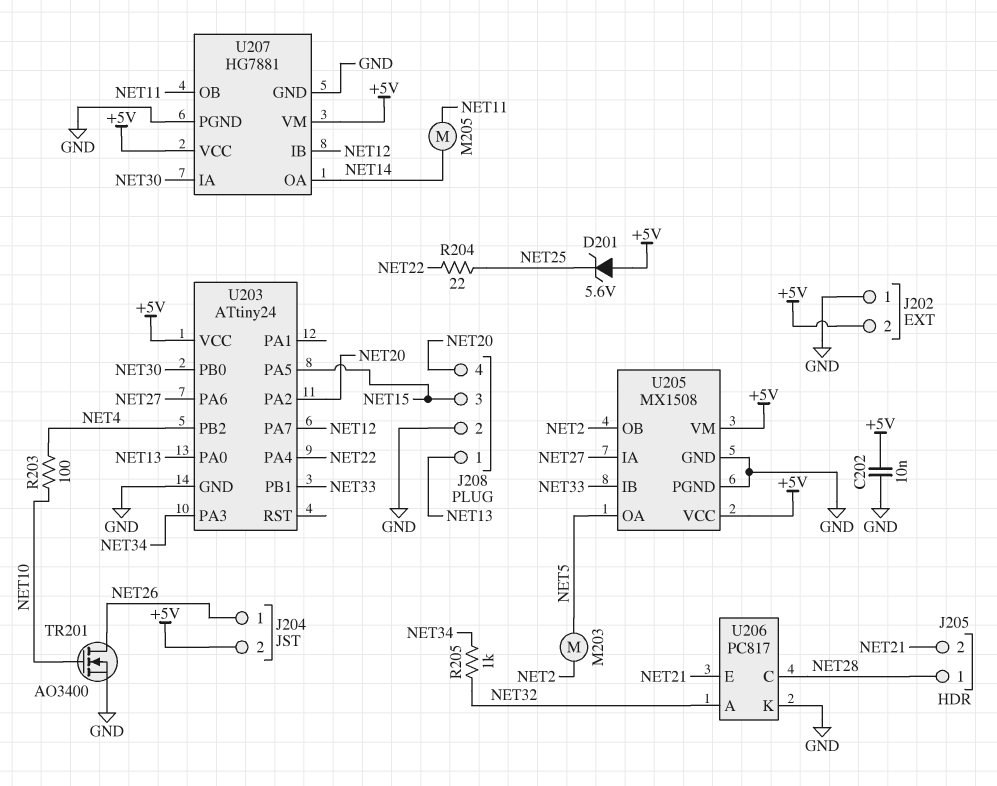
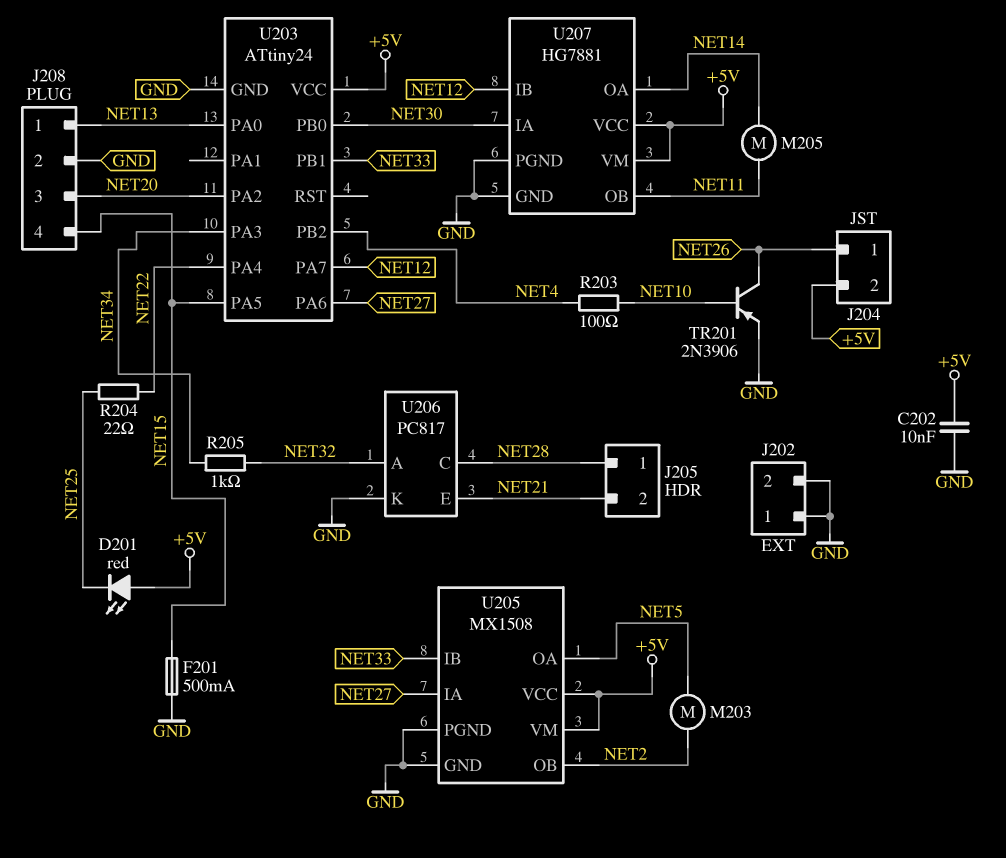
D201: zener 5.6V (A +5V, K NET25) -> LED red (A +5V, K NET25)
F201: none -> 500mA (GND, NET15)
J202 pin 2: +5V -> GND
J208 pin 3: NET15 -> NET20
J208 pin 4: NET20 -> NET15
TR201: NMOS AO3400 (G NET10, D NET26, S GND) -> PNP 2N3906 (B NET10, C NET26, E GND)

